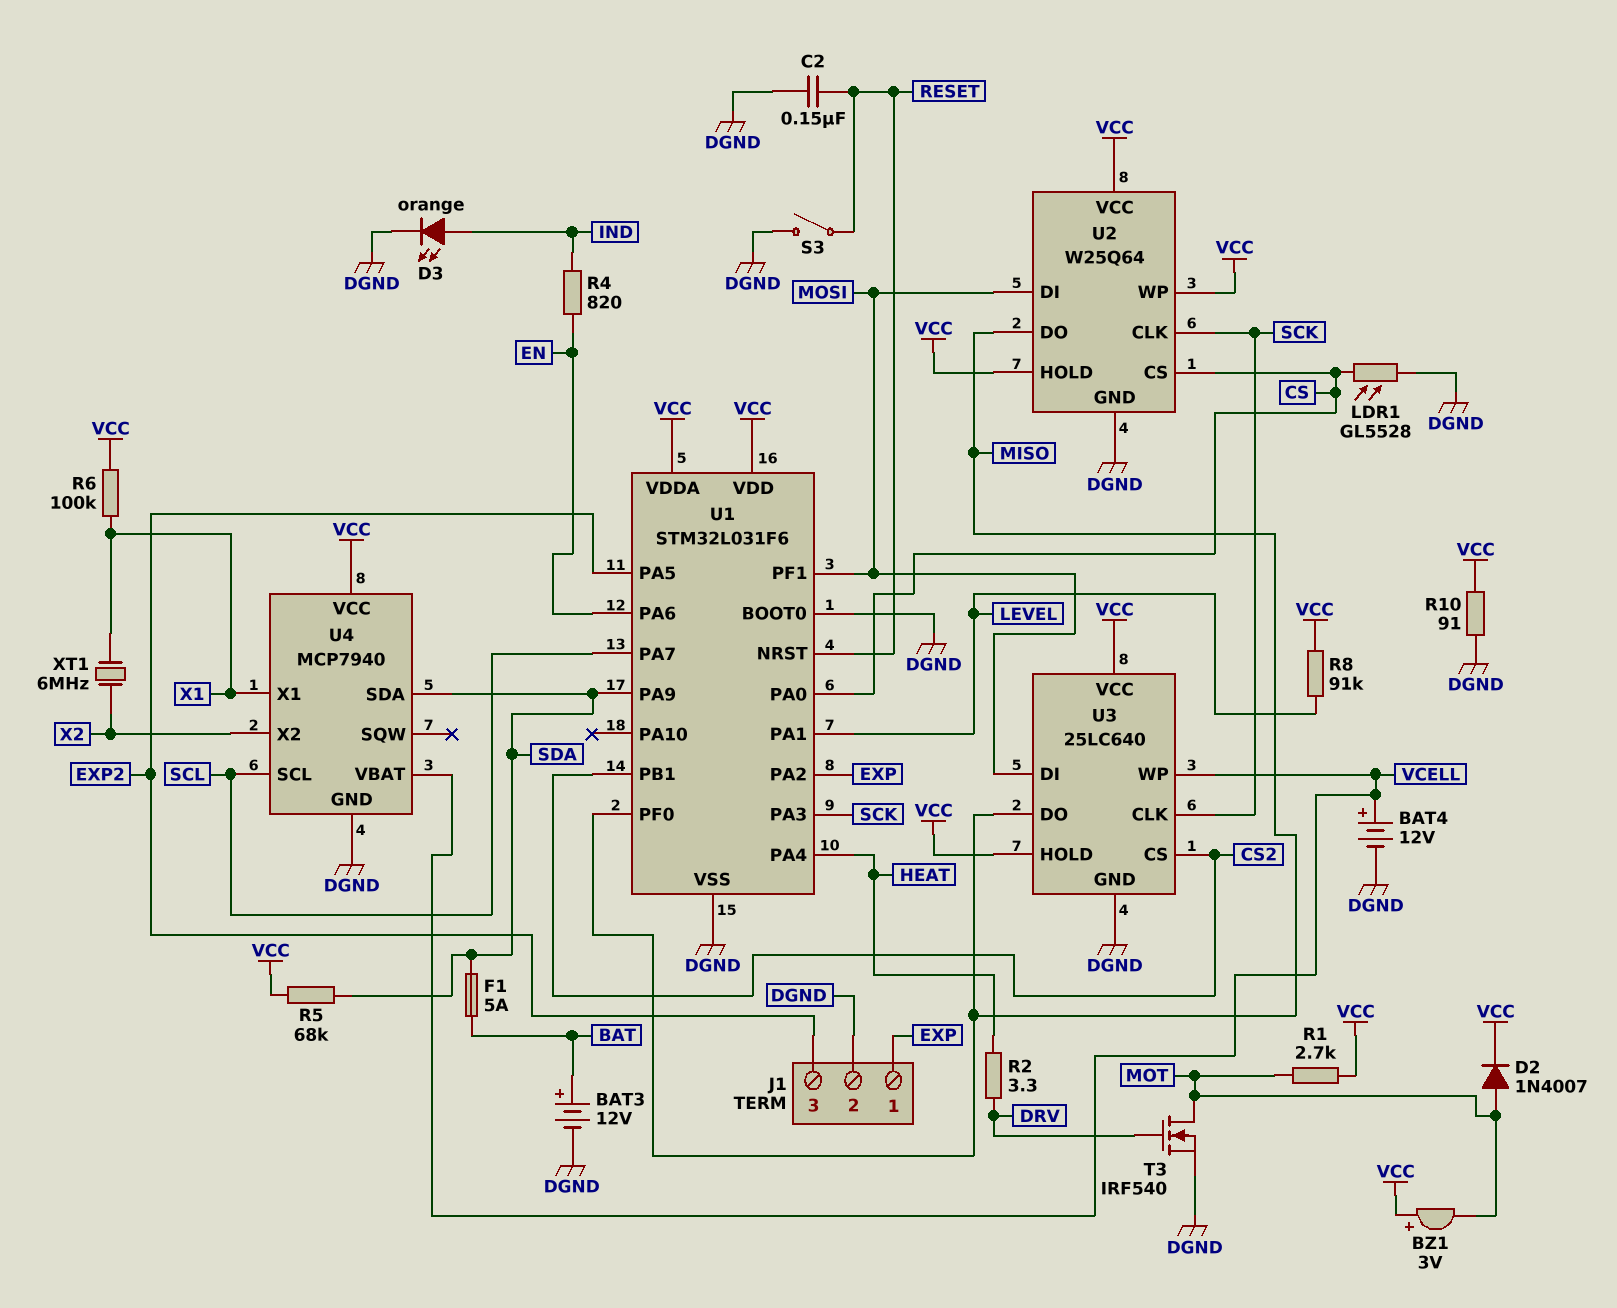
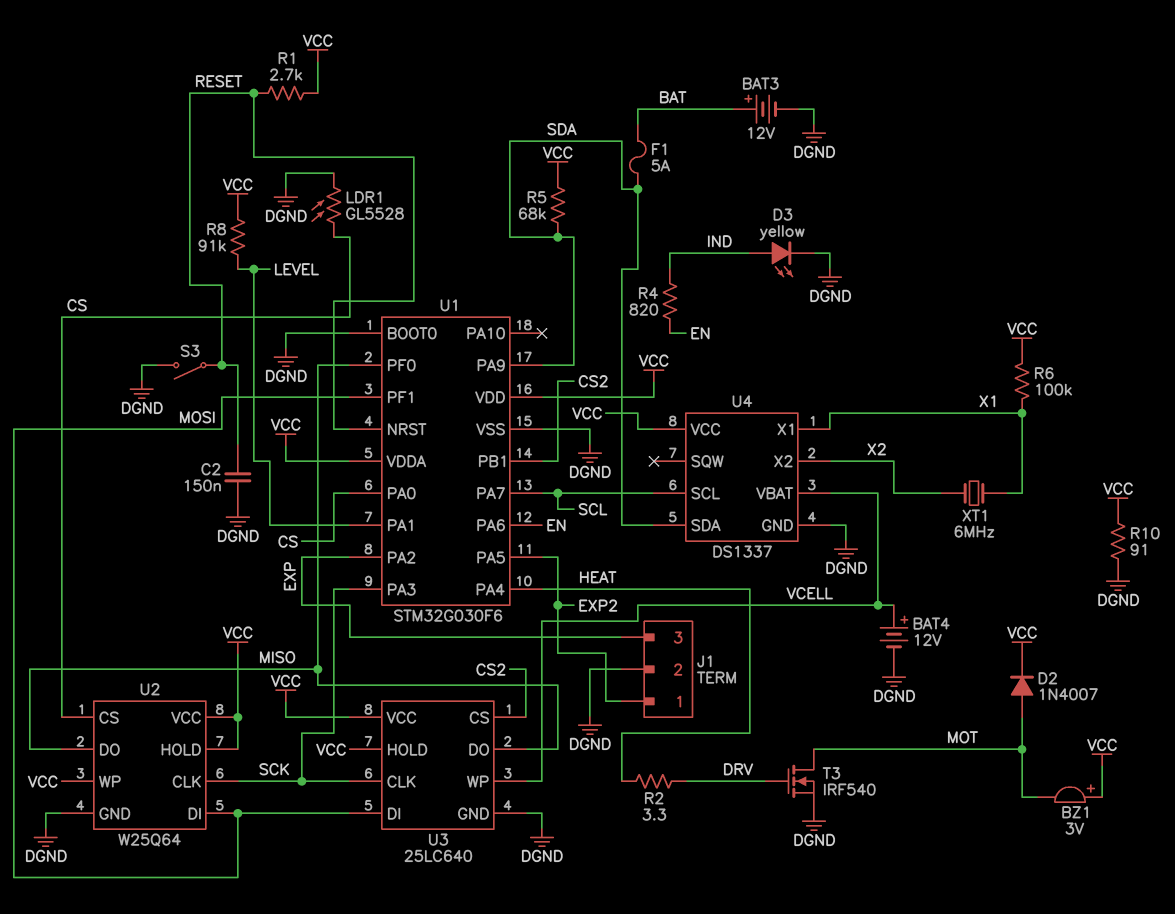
D3: LED orange (A IND, K DGND) -> LED yellow (A IND, K DGND)
J1 pin 1: EXP -> EXP2
J1 pin 3: EXP2 -> EXP
R1: 2.7k (MOT, VCC) -> 2.7k (RESET, VCC)
U1: STM32L031F6 -> STM32G030F6
U4: MCP7940 -> DS1337

